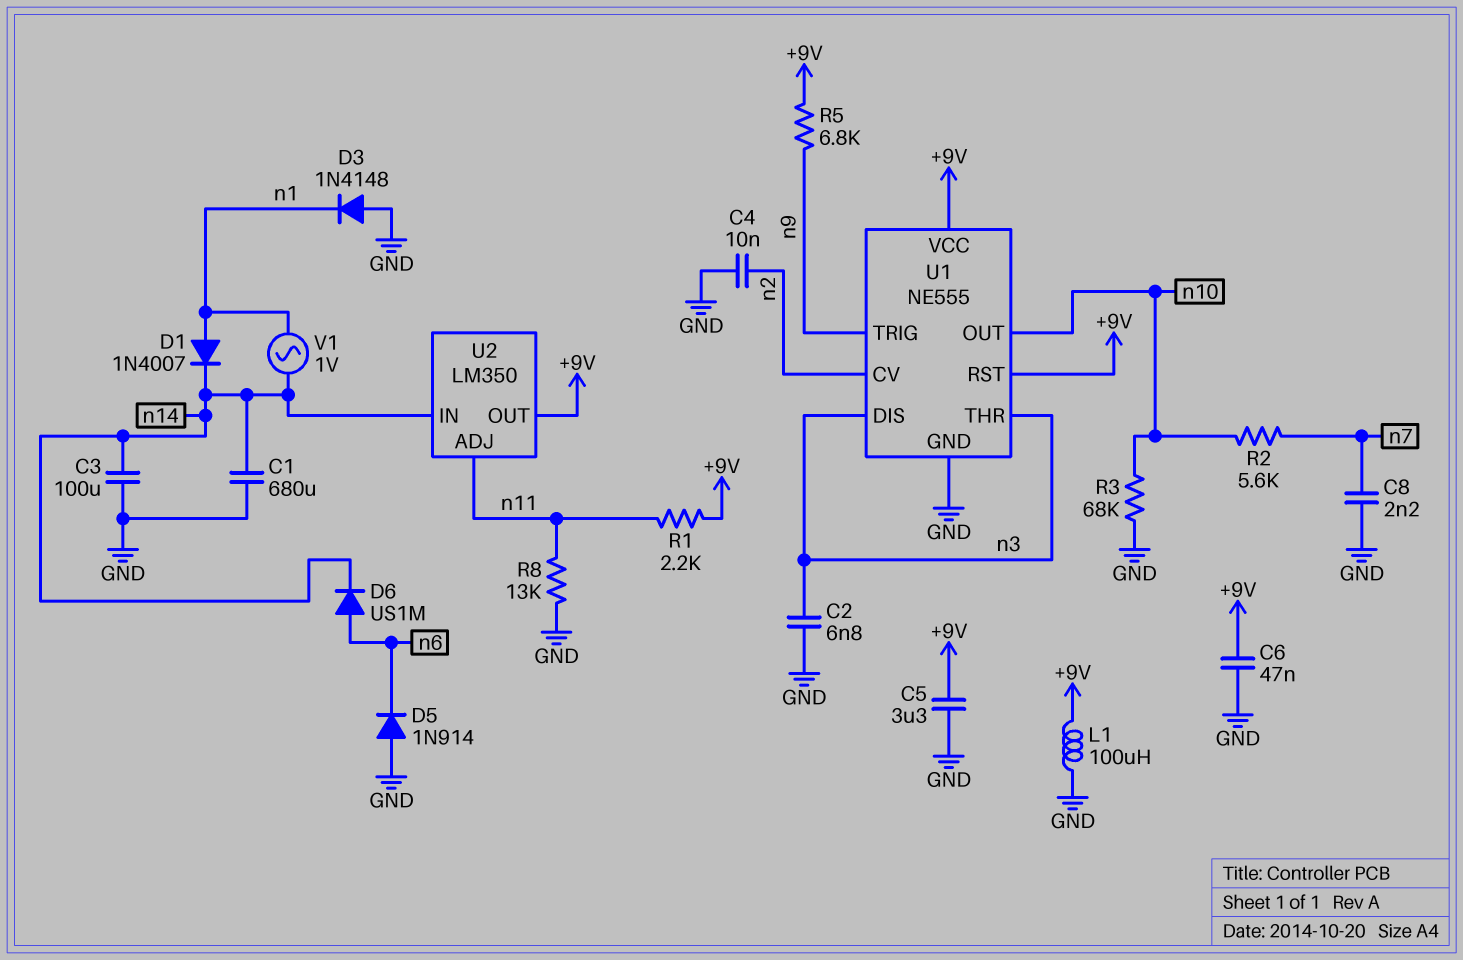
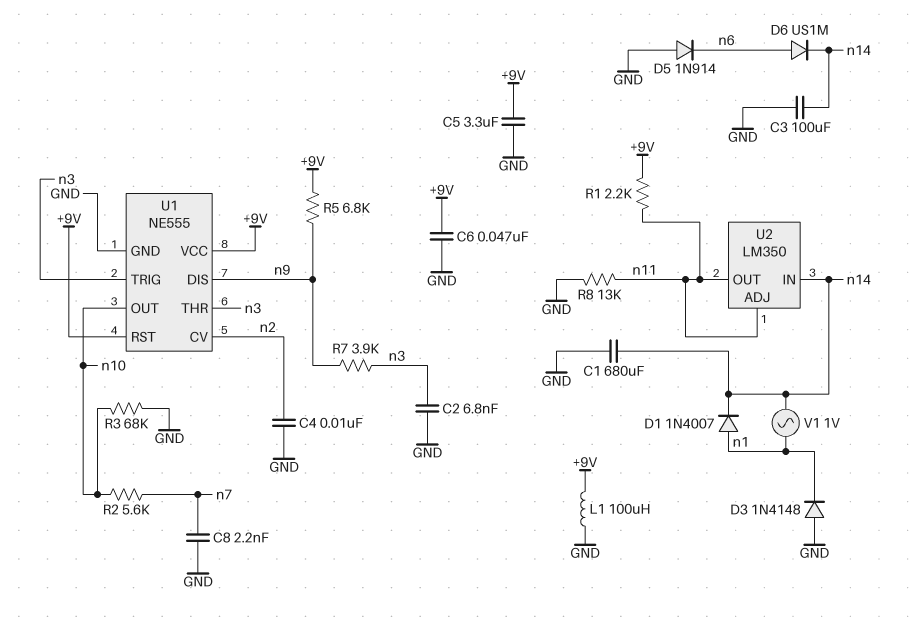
R7: none -> 3.9k (n3, n9)
U1 pin DIS: n3 -> n9
U1 pin TRIG: n9 -> n3
U2 pin OUT: +9V -> n11

